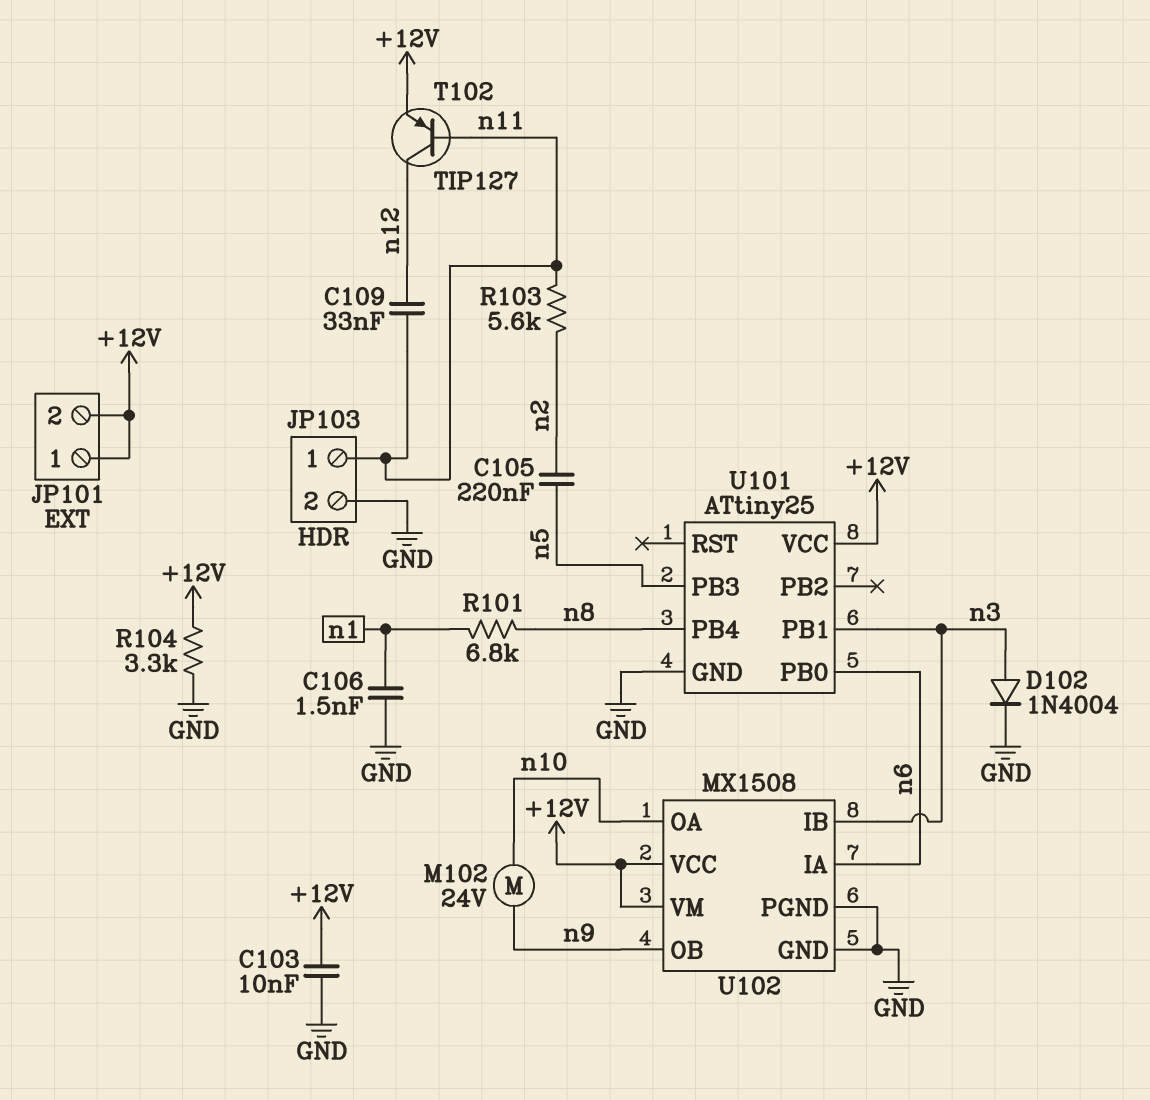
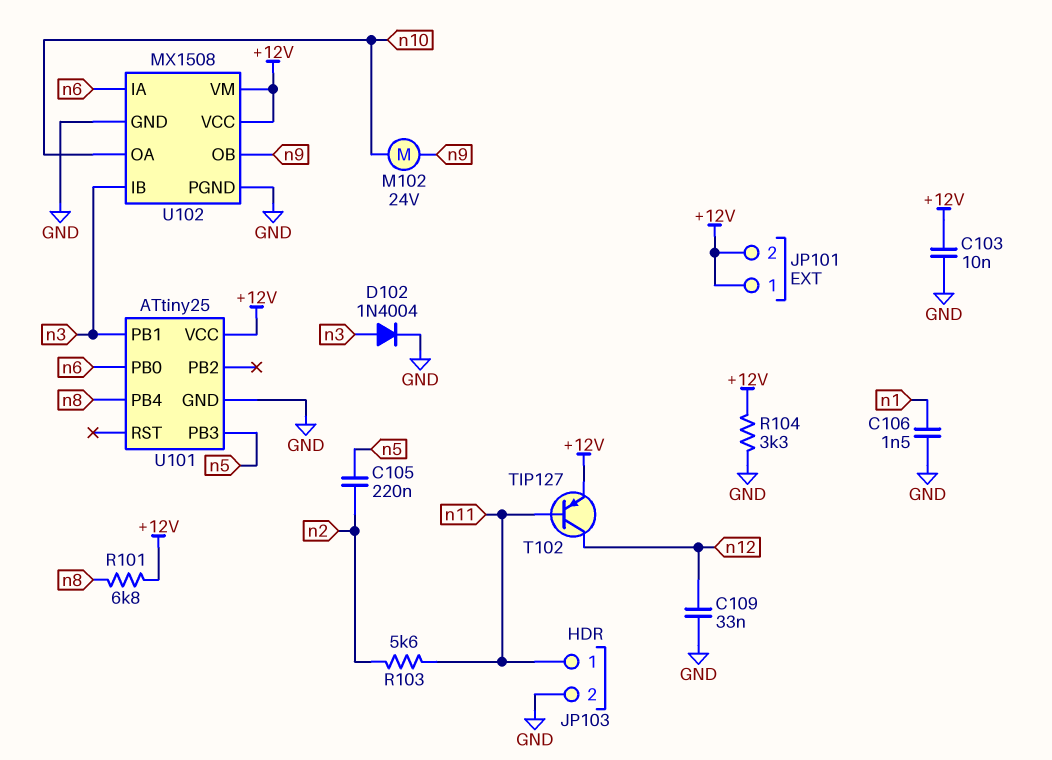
C109: 33nF (n11, n12) -> 33nF (GND, n12)
R101: 6.8k (n1, n8) -> 6.8k (+12V, n8)

